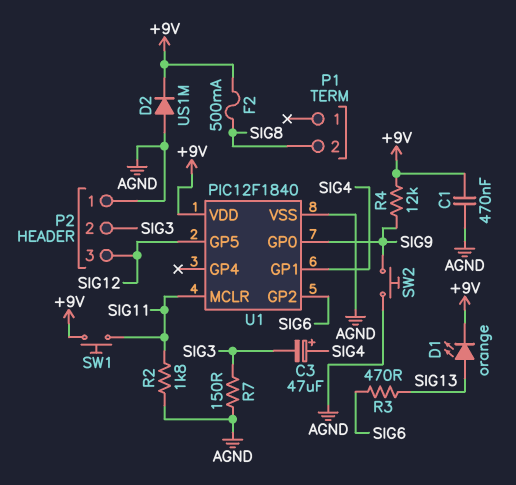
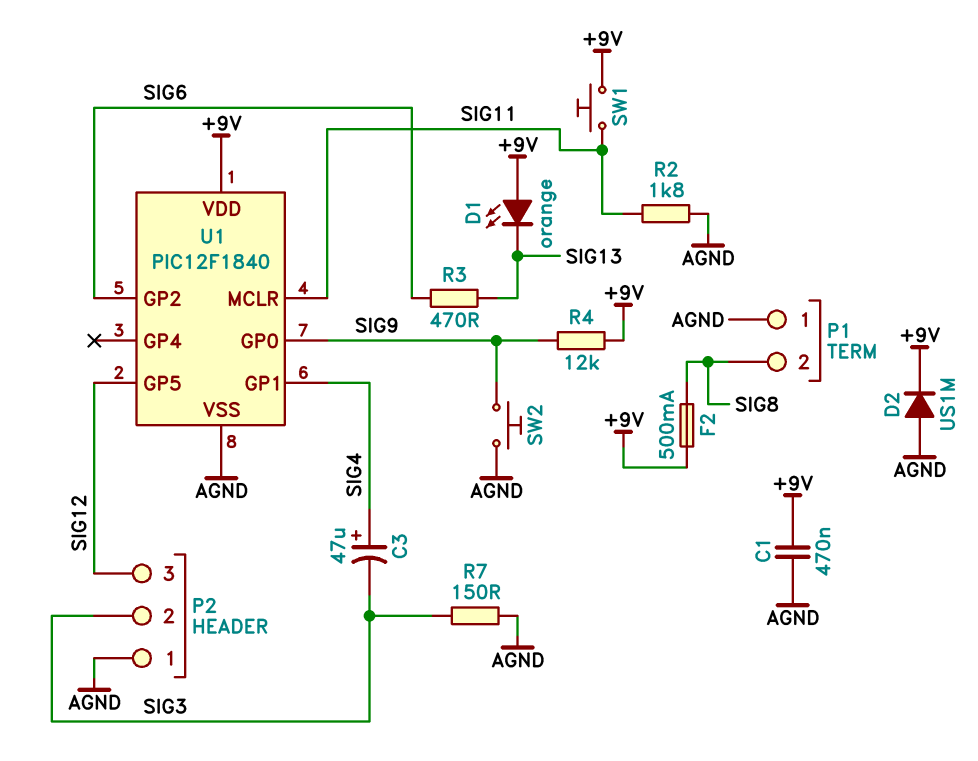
D1: LED orange (A SIG13, K +9V) -> LED orange (A +9V, K SIG13)
P1 pin 1: none -> AGND

